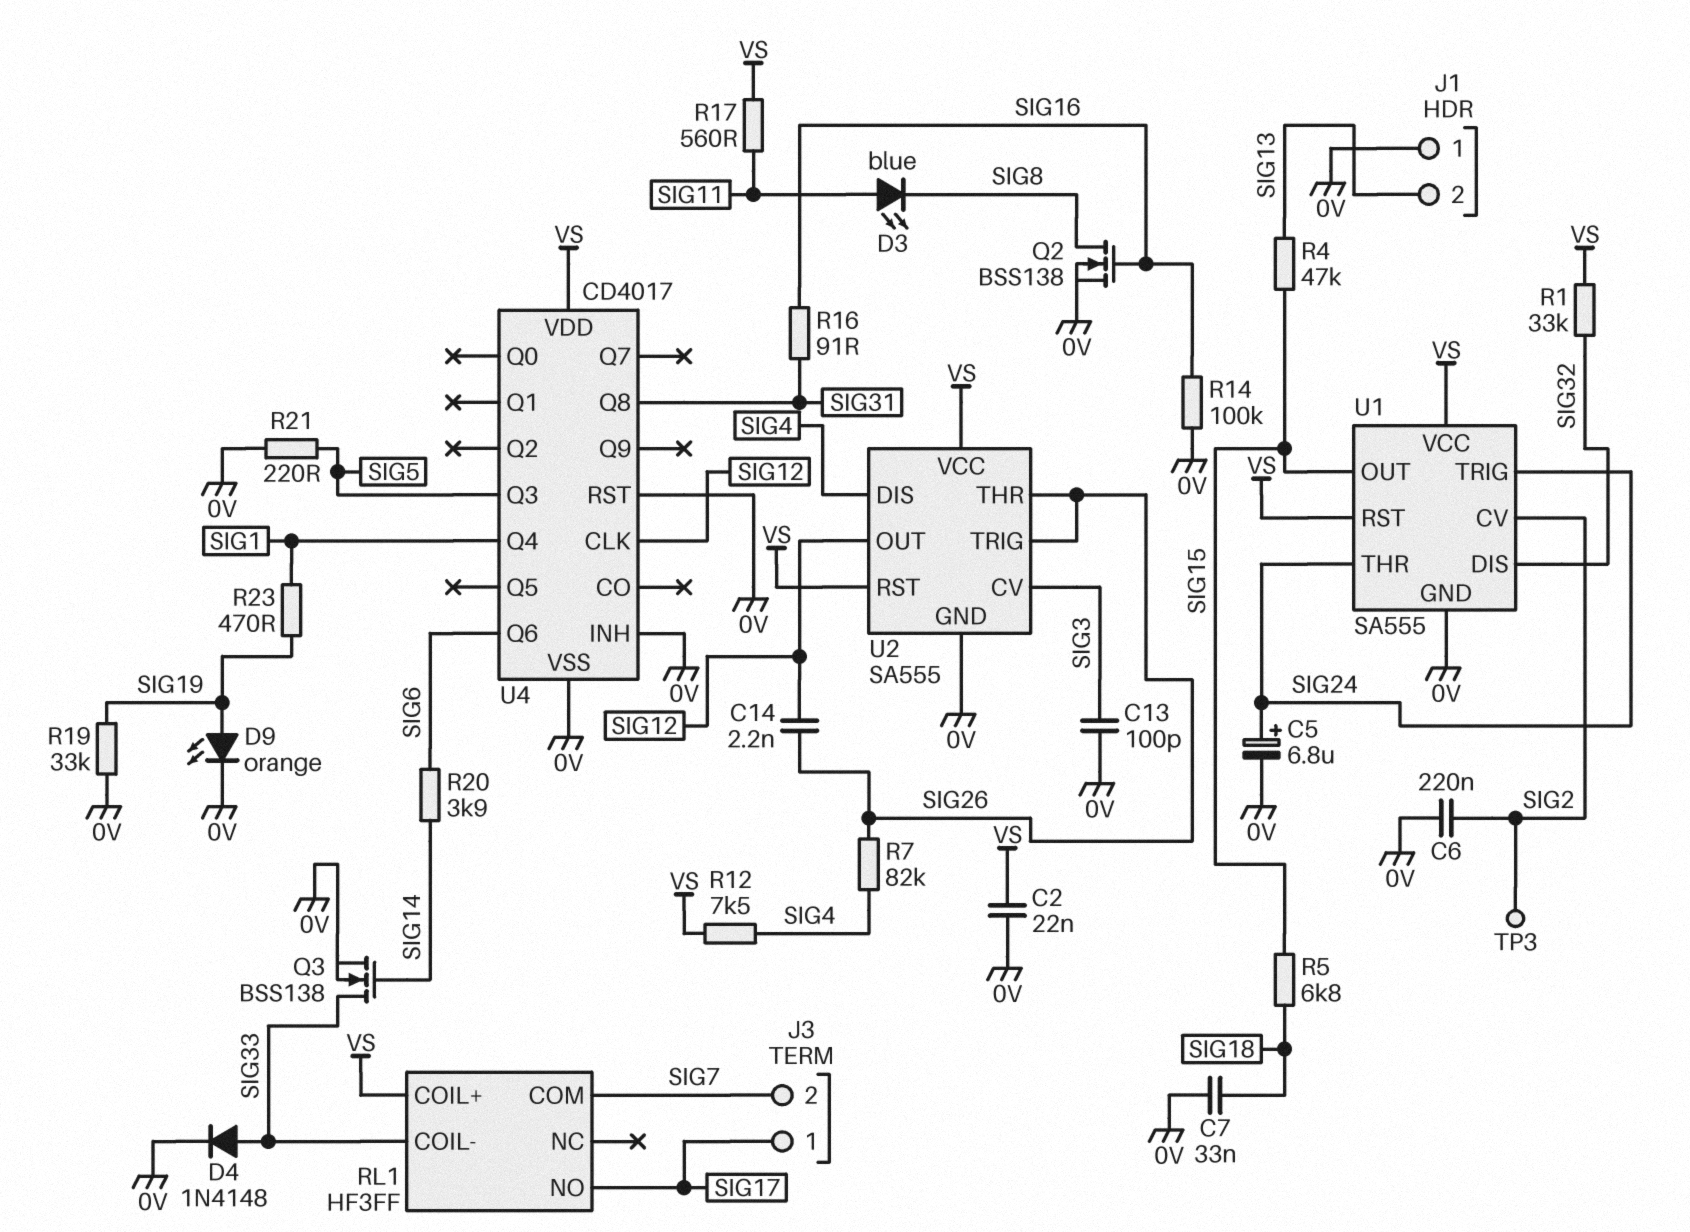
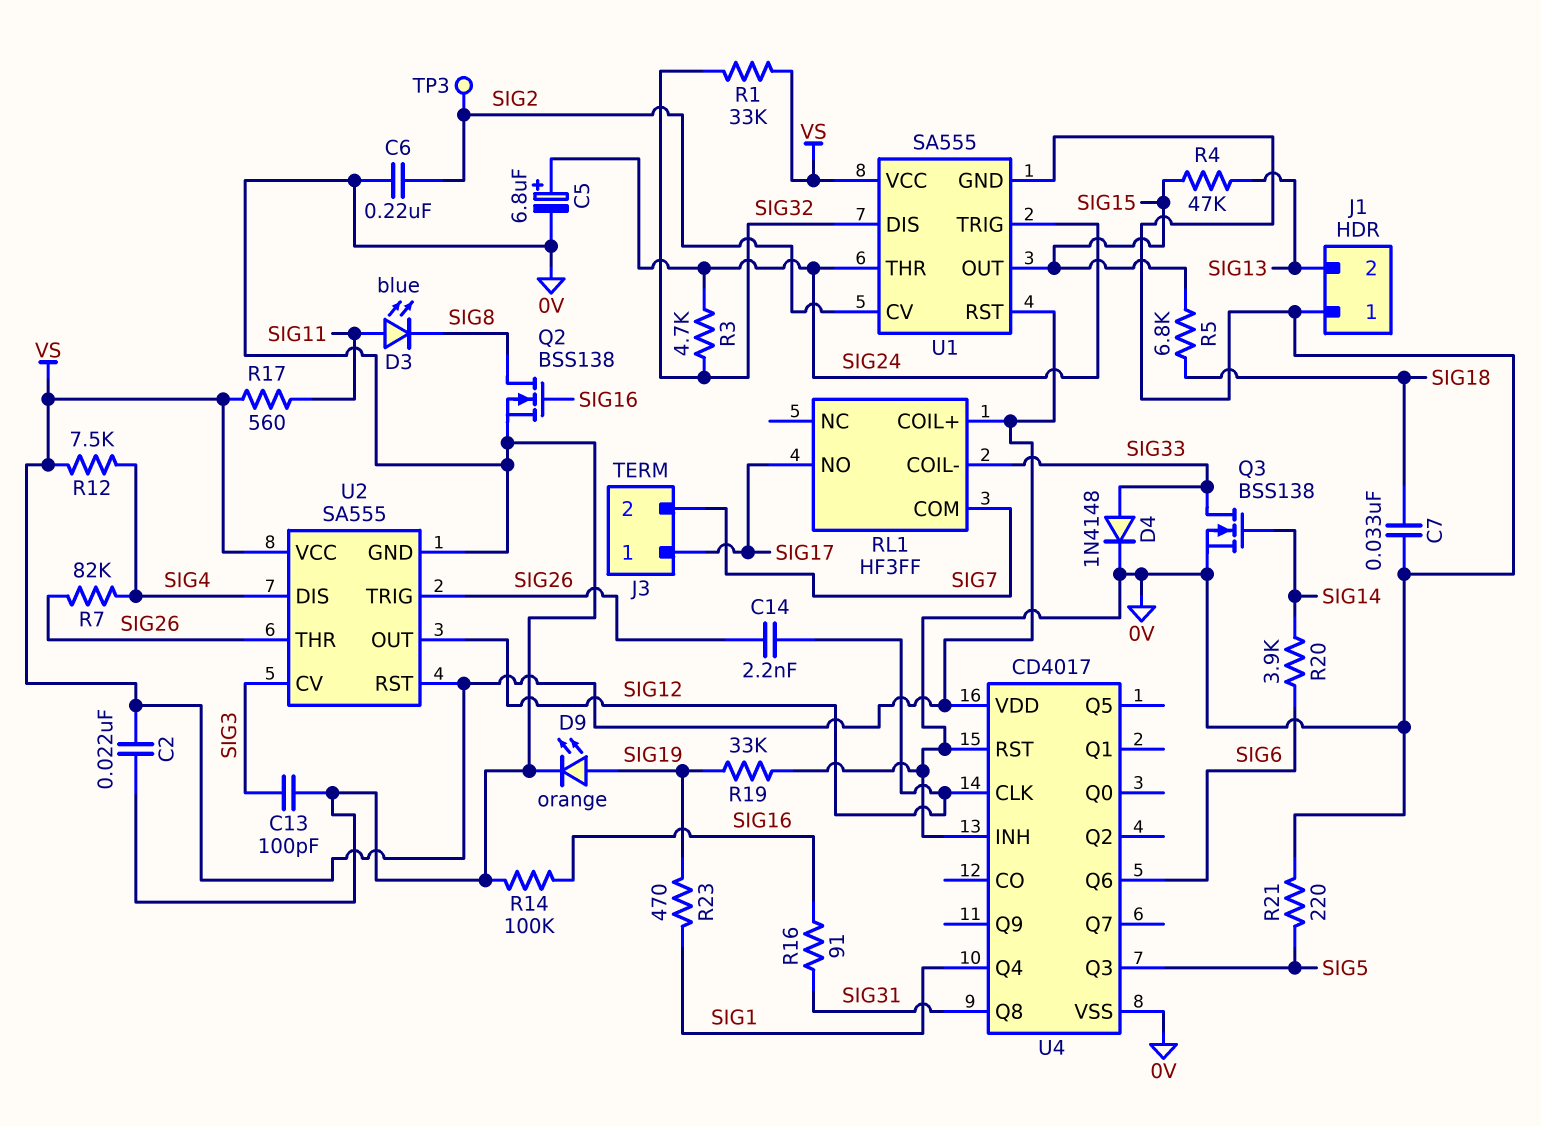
R3: none -> 4.7k (SIG24, SIG32)

